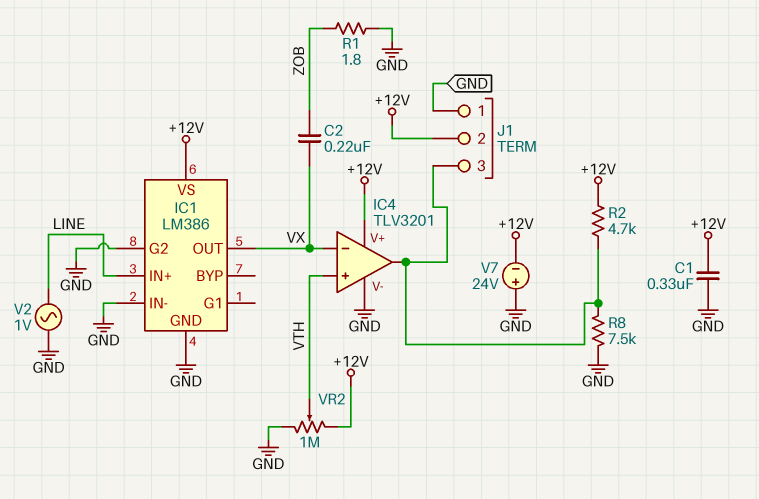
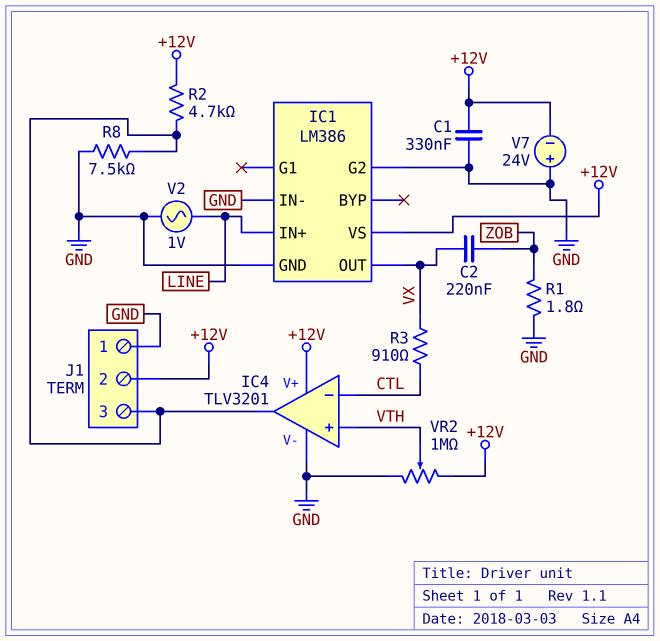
IC4 pin in-: VX -> CTL
R3: none -> 910 (CTL, VX)

